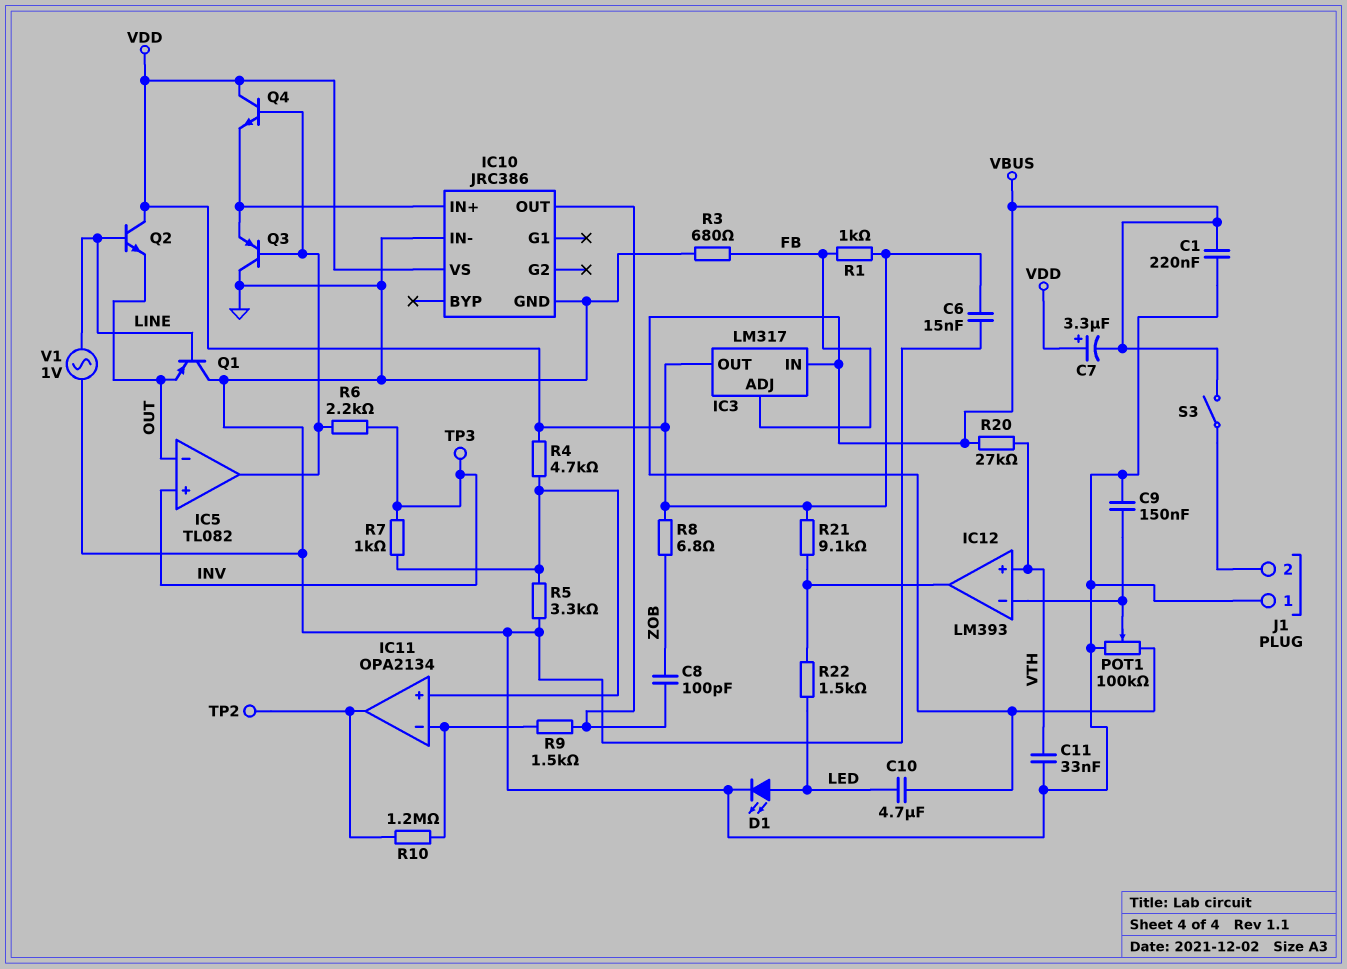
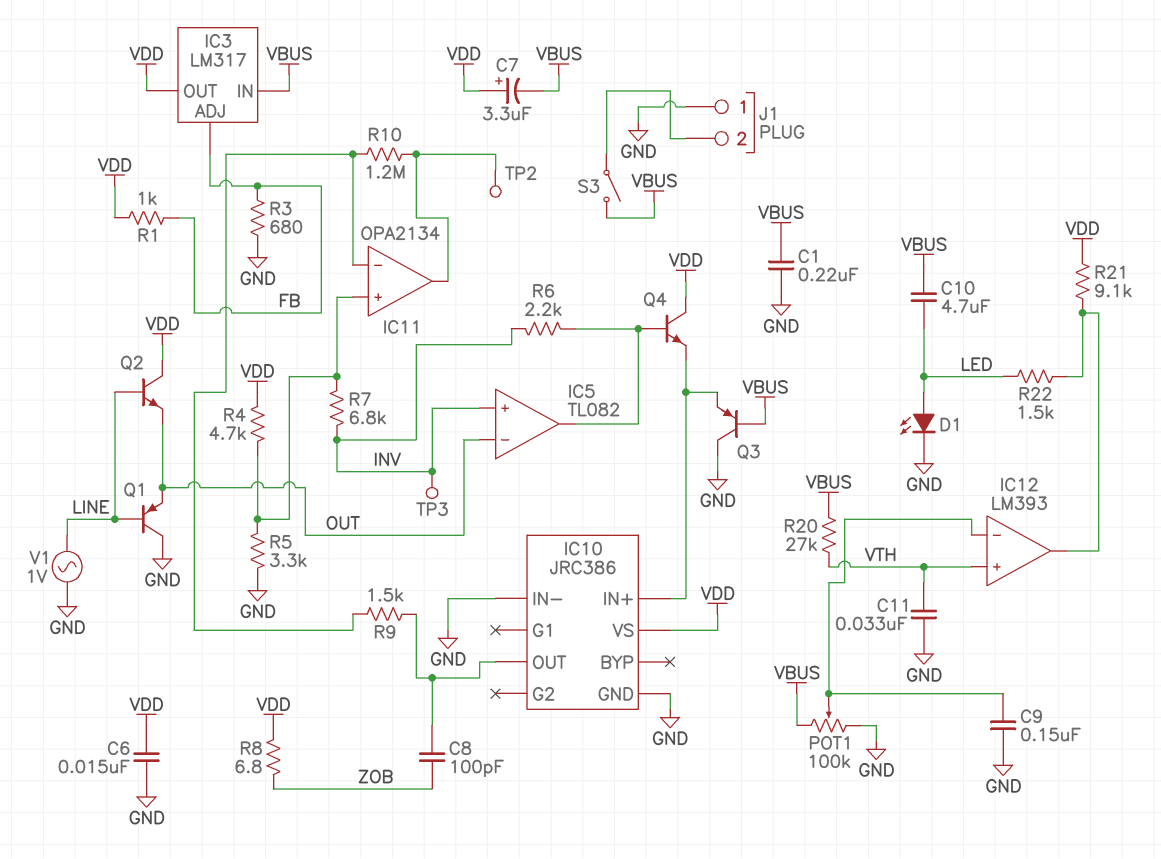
Q3: PNP (B IC5/out, C GND, E IC10/IN+) -> PNP (B VBUS, C GND, E IC10/IN+)
R7: 1k (IC11/in+, INV) -> 6.8k (IC11/in+, INV)

